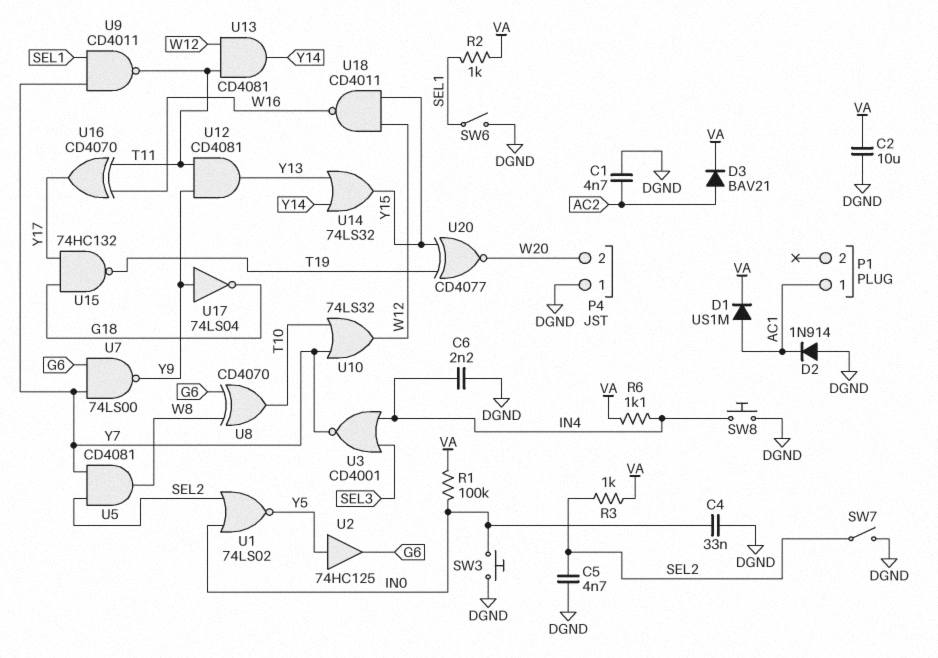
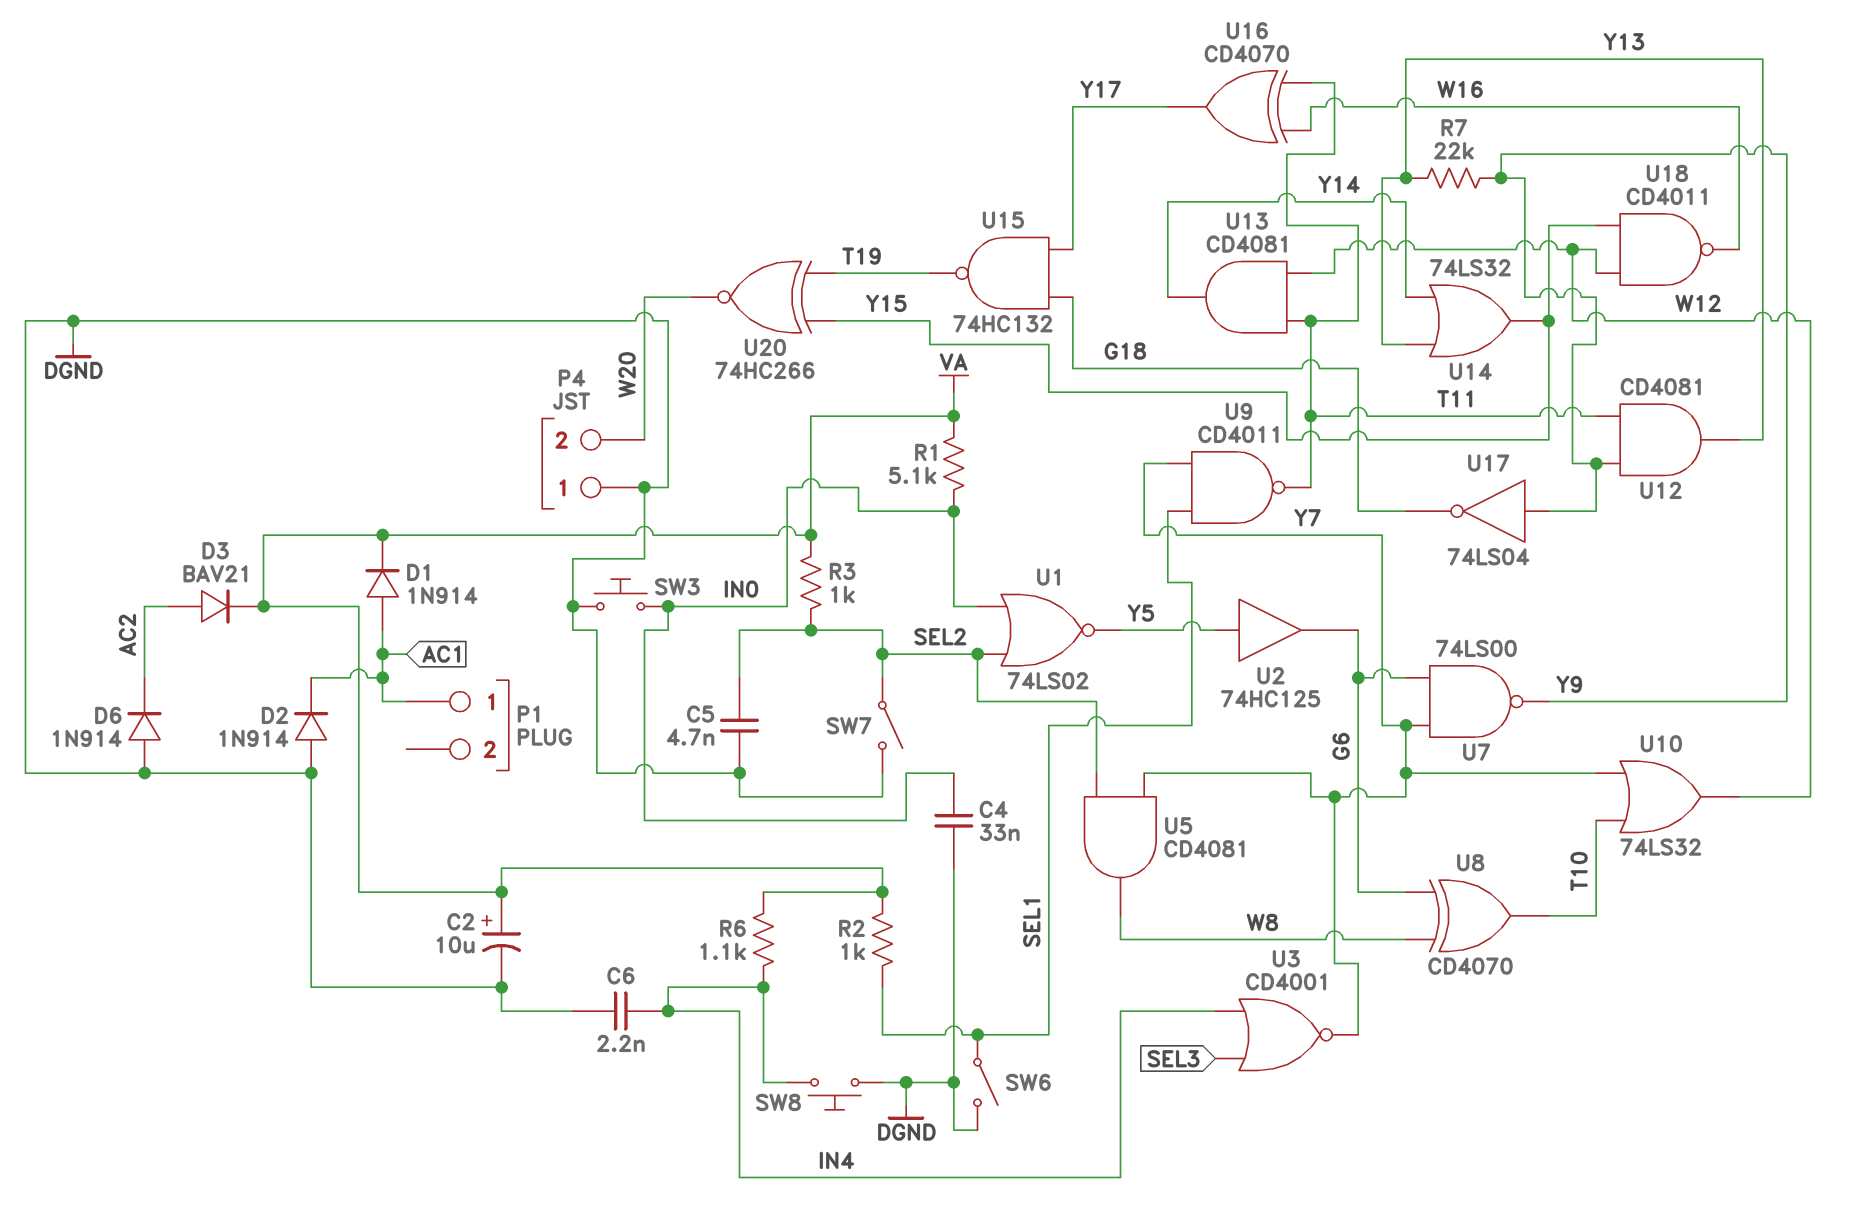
C1: 4.7nF (AC2, DGND) -> none
C2: 10uF (DGND, VA) -> 10uF (plus VA, minus DGND)
D1: diode US1M (A AC1, K VA) -> diode 1N914 (A AC1, K VA)
D6: none -> diode 1N914 (A DGND, K AC2)
R1: 100k (IN0, VA) -> 5.1k (IN0, VA)
R7: none -> 22k (Y9, Y13)
U20: XNOR CD4077 (in T19, in Y15, out W20) -> XNOR 74HC266 (in T19, in Y15, out W20)

